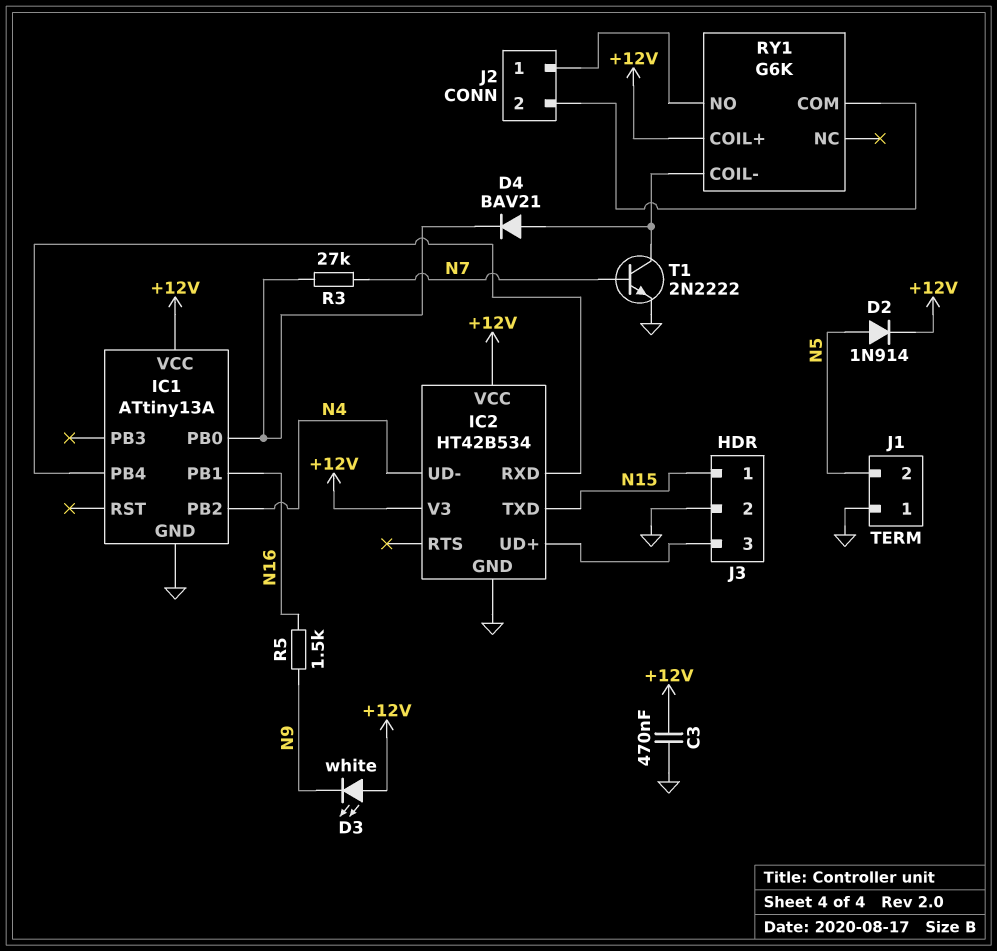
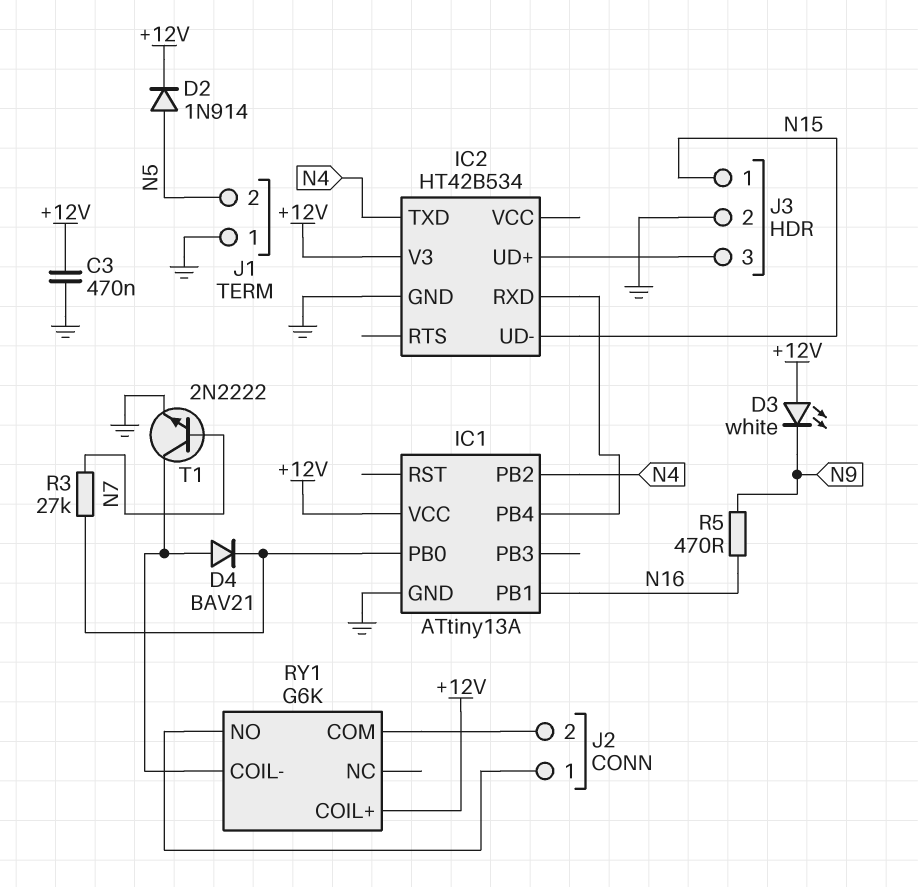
IC2 pin TXD: N15 -> N4
IC2 pin UD-: N4 -> N15
IC2 pin VCC: +12V -> none
R5: 1.5k (N9, N16) -> 470 (N9, N16)

